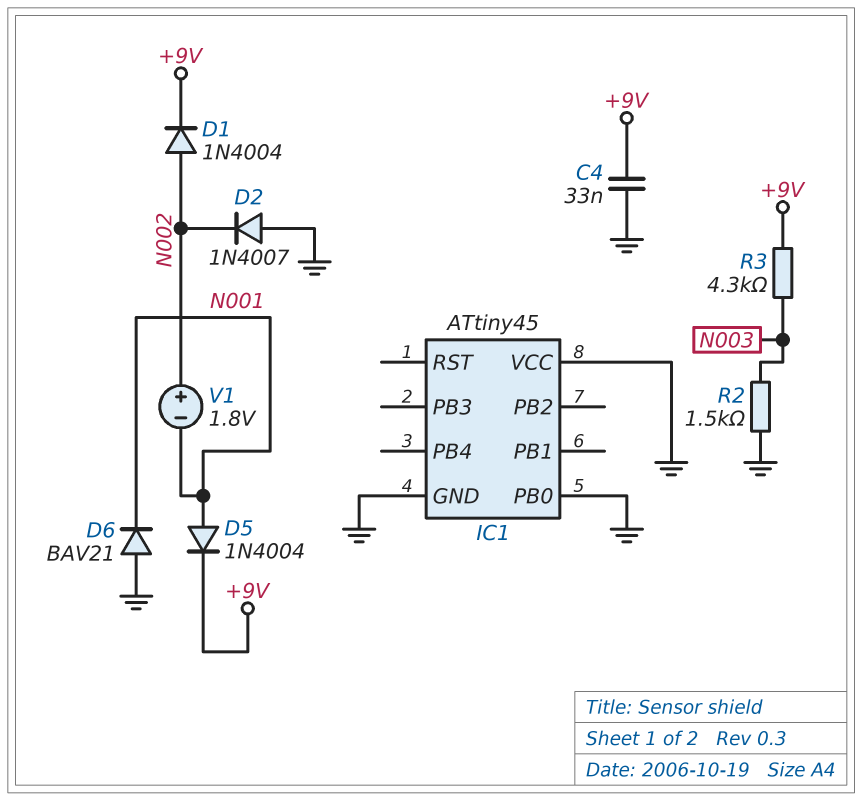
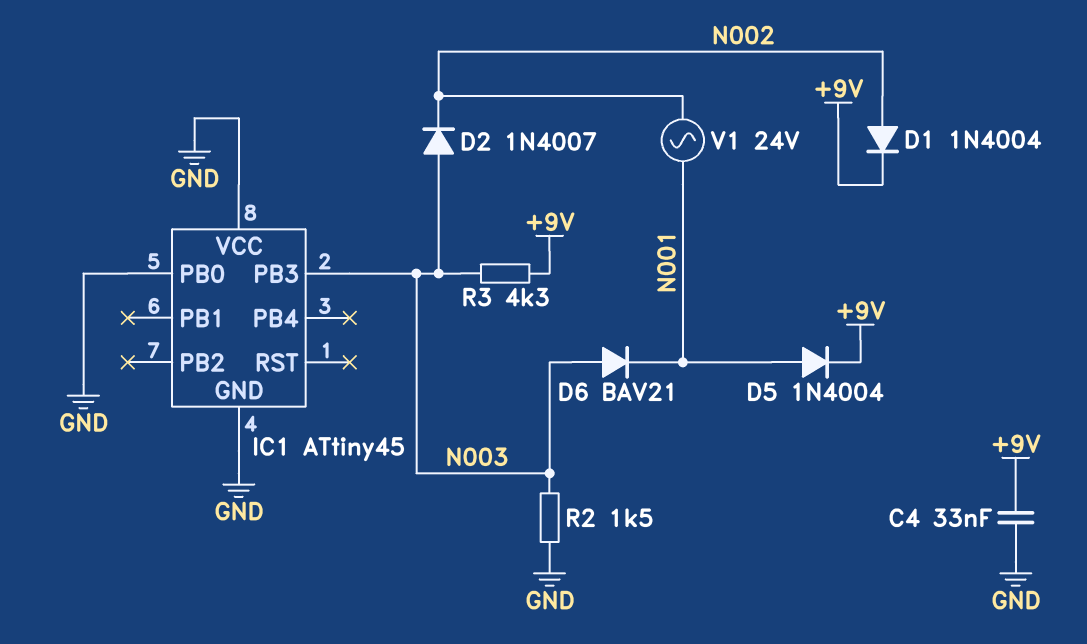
D2: diode 1N4007 (A GND, K N002) -> diode 1N4007 (A N003, K N002)
D6: diode BAV21 (A GND, K N001) -> diode BAV21 (A N003, K N001)
IC1 pin PB3: none -> N003
V1: 1.8V (plus N002, minus N001) -> AC 24V (N001, N002)

